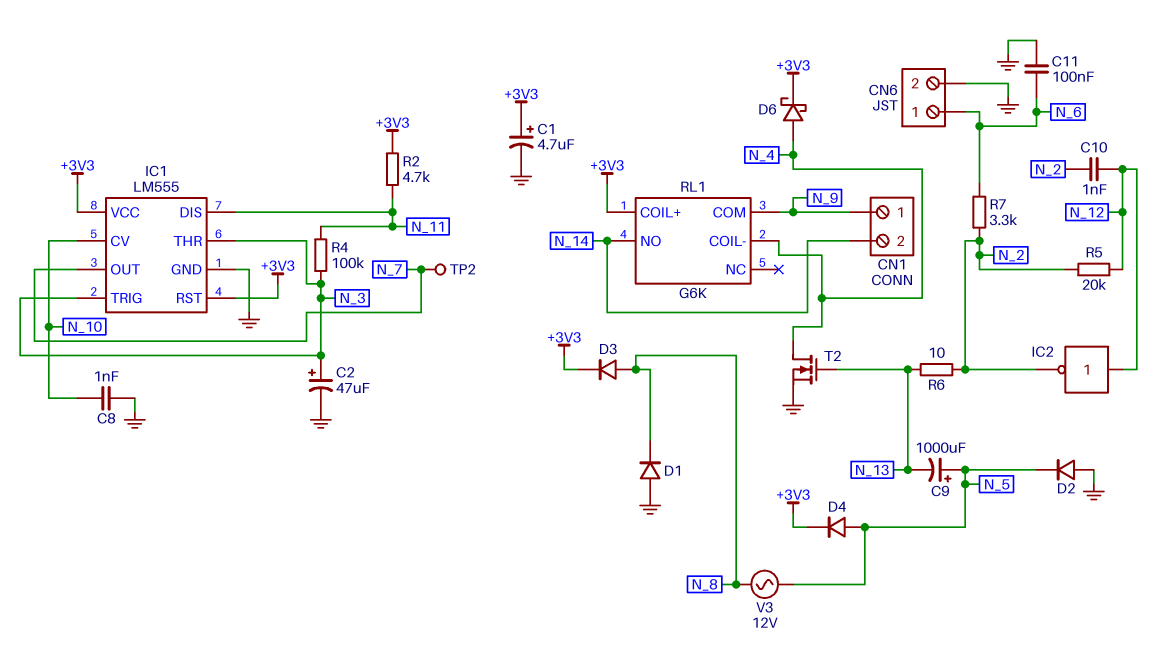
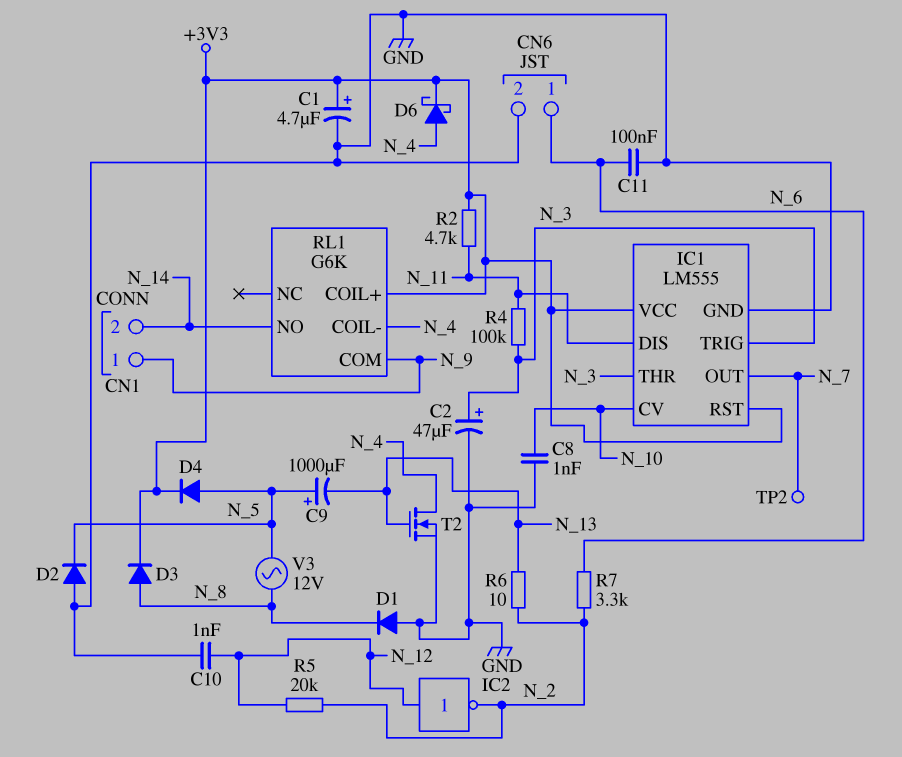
C10: 1nF (N_2, N_12) -> 1nF (GND, N_12)

